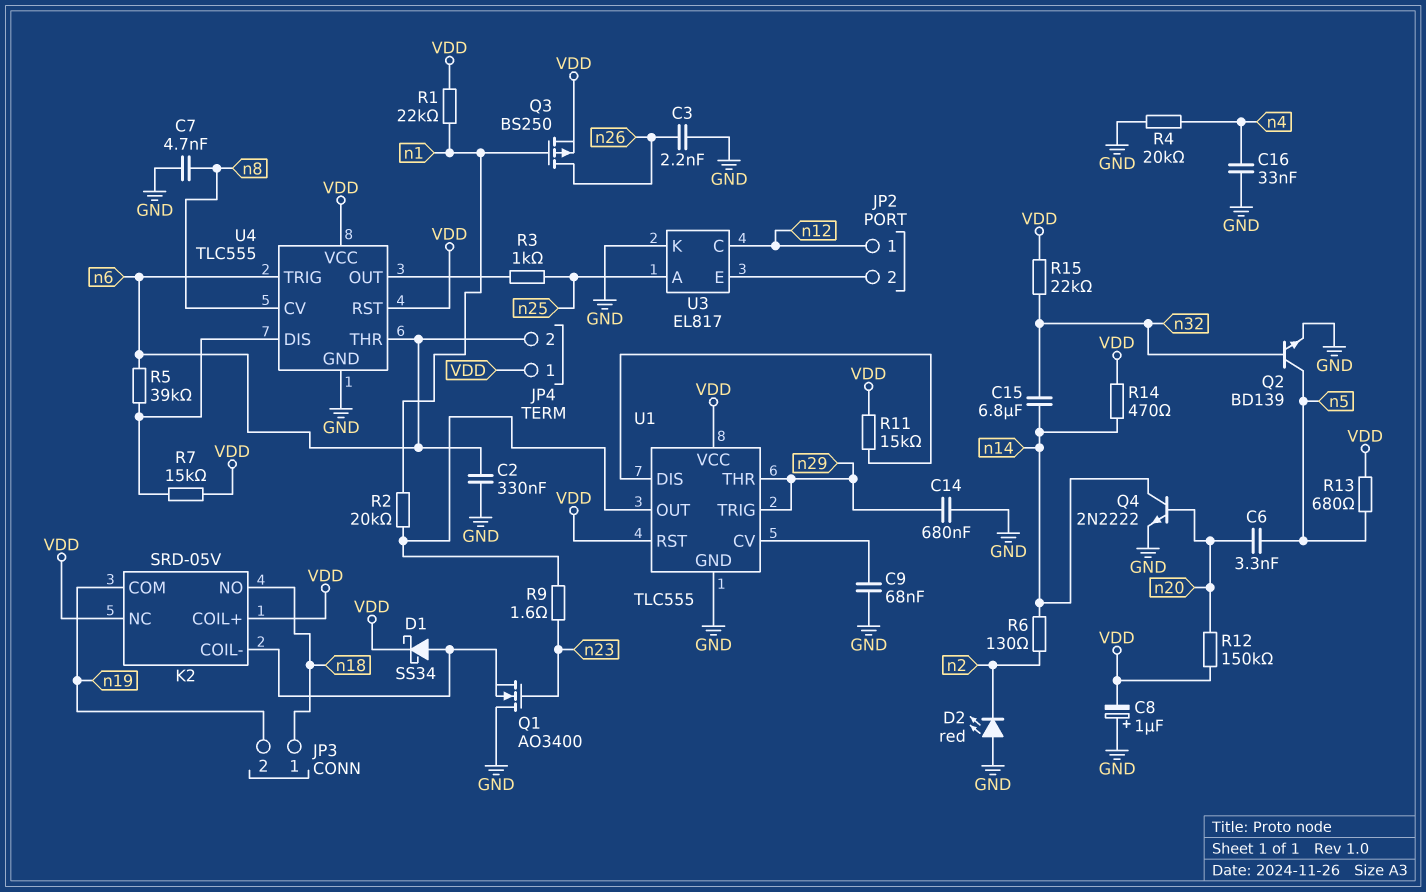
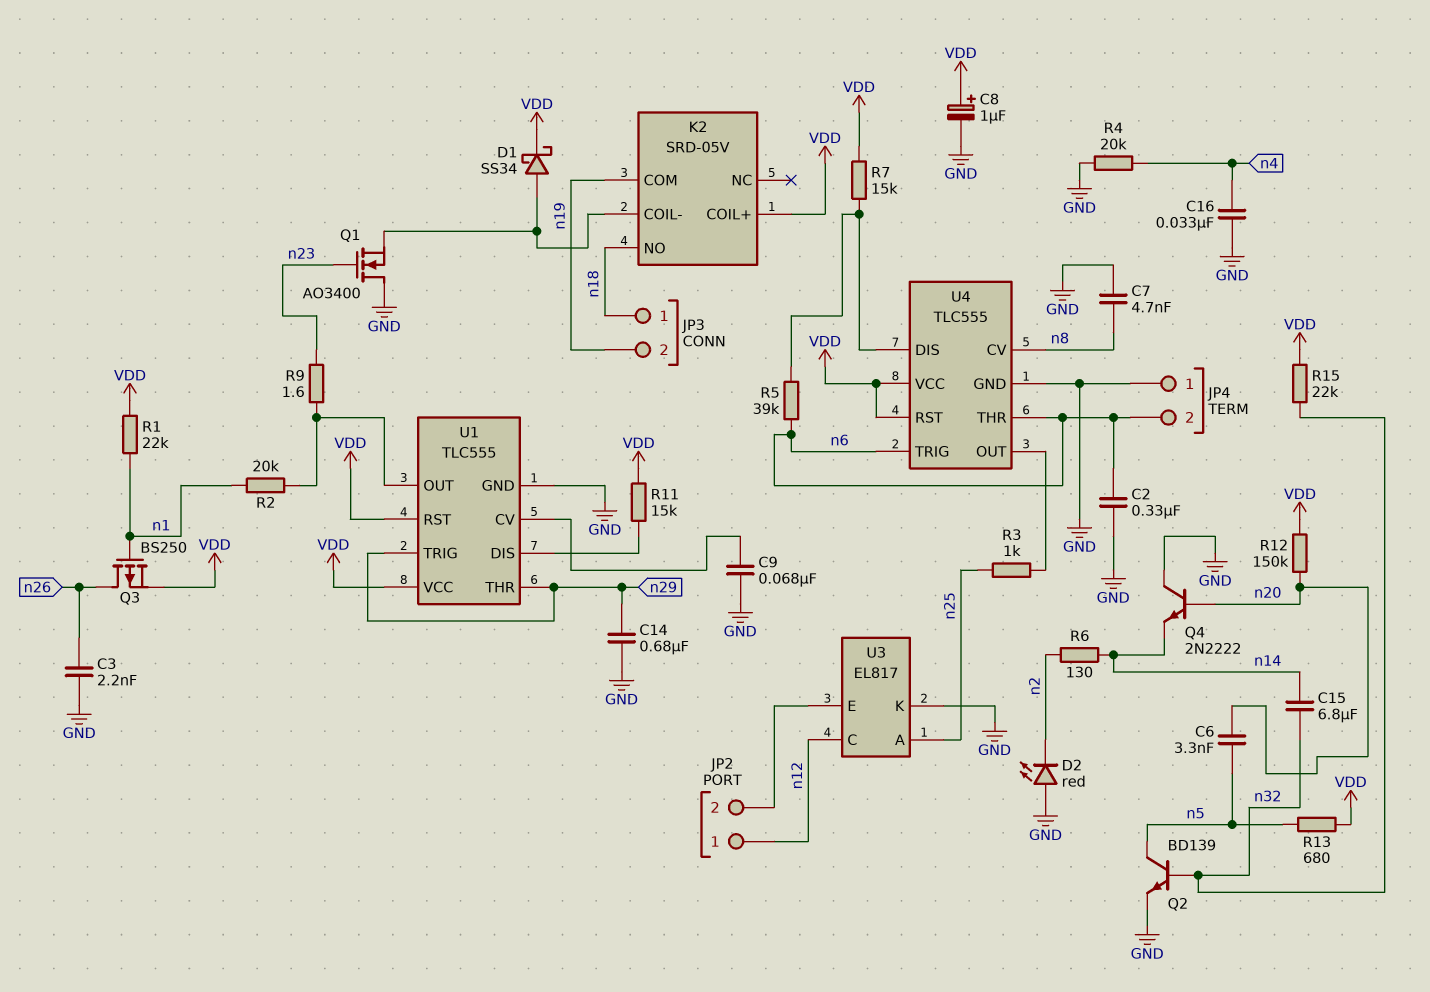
C8: 1uF (plus GND, minus VDD) -> 1uF (plus VDD, minus GND)
JP4 pin 1: VDD -> GND
K2 pin NC: VDD -> none
Q4: NPN 2N2222 (B n20, C n14, E GND) -> NPN 2N2222 (B n20, C GND, E n14)
R14: 470 (VDD, n14) -> none

